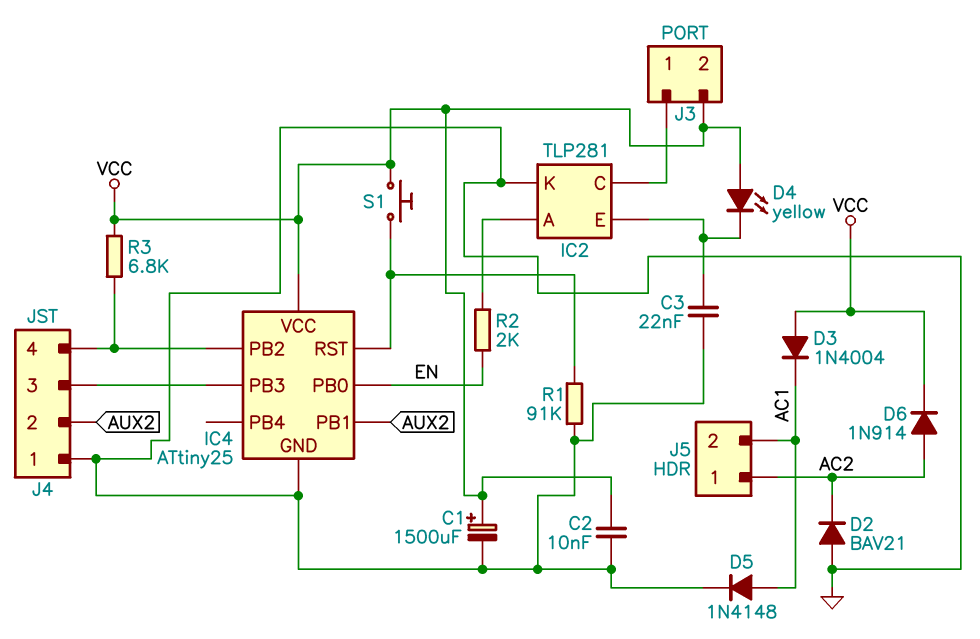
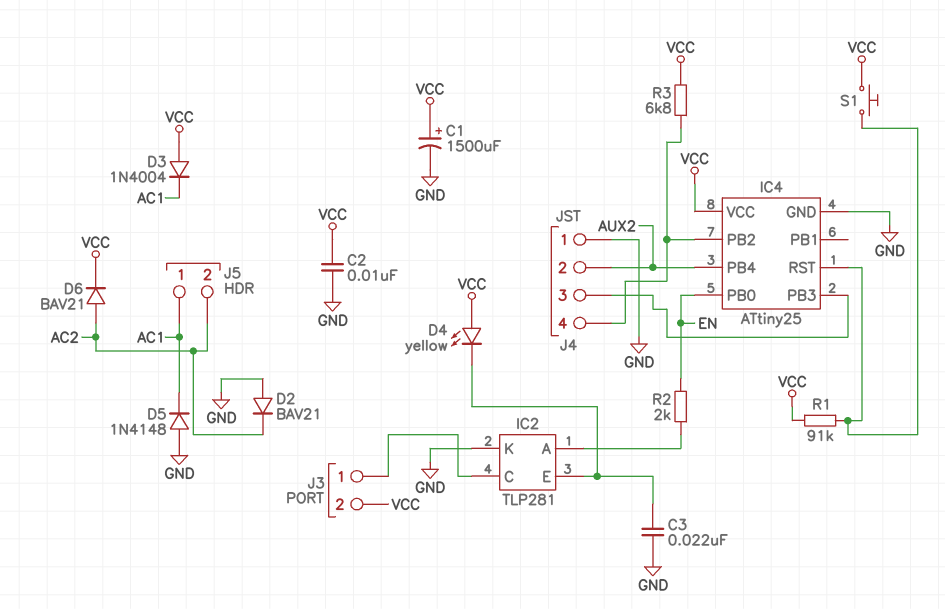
D5: diode 1N4148 (A AC1, K GND) -> diode 1N4148 (A GND, K AC1)
D6: diode 1N914 (A AC2, K VCC) -> diode BAV21 (A AC2, K VCC)
IC4 pin PB1: AUX2 -> none
IC4 pin PB4: none -> AUX2
J5 pin 1: AC2 -> AC1
J5 pin 2: AC1 -> AC2
R1: 91k (GND, IC4/RST) -> 91k (IC4/RST, VCC)

